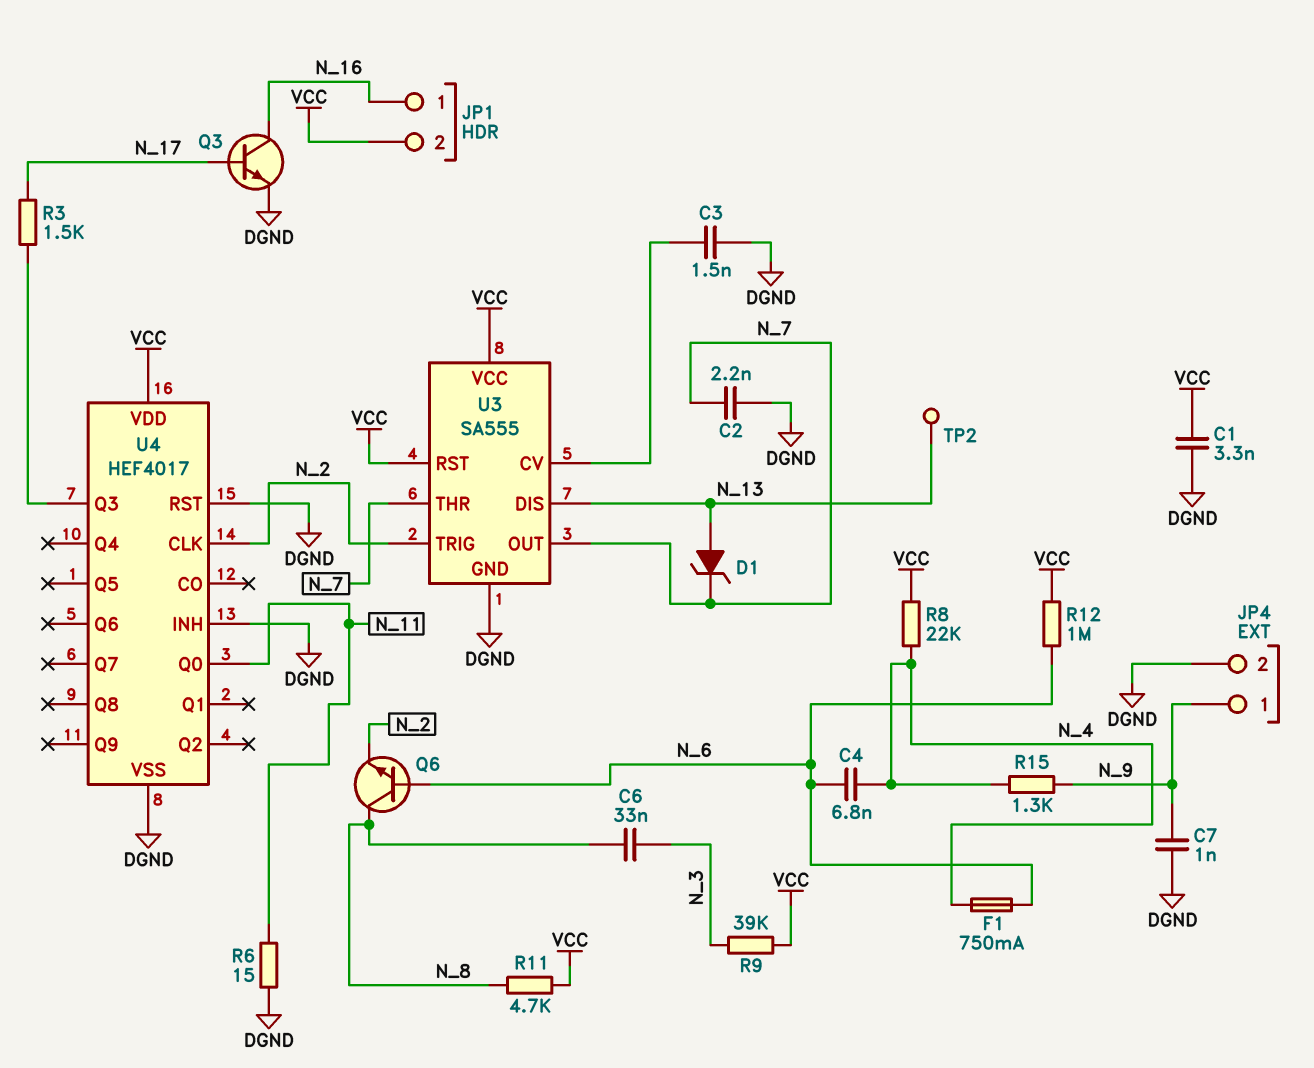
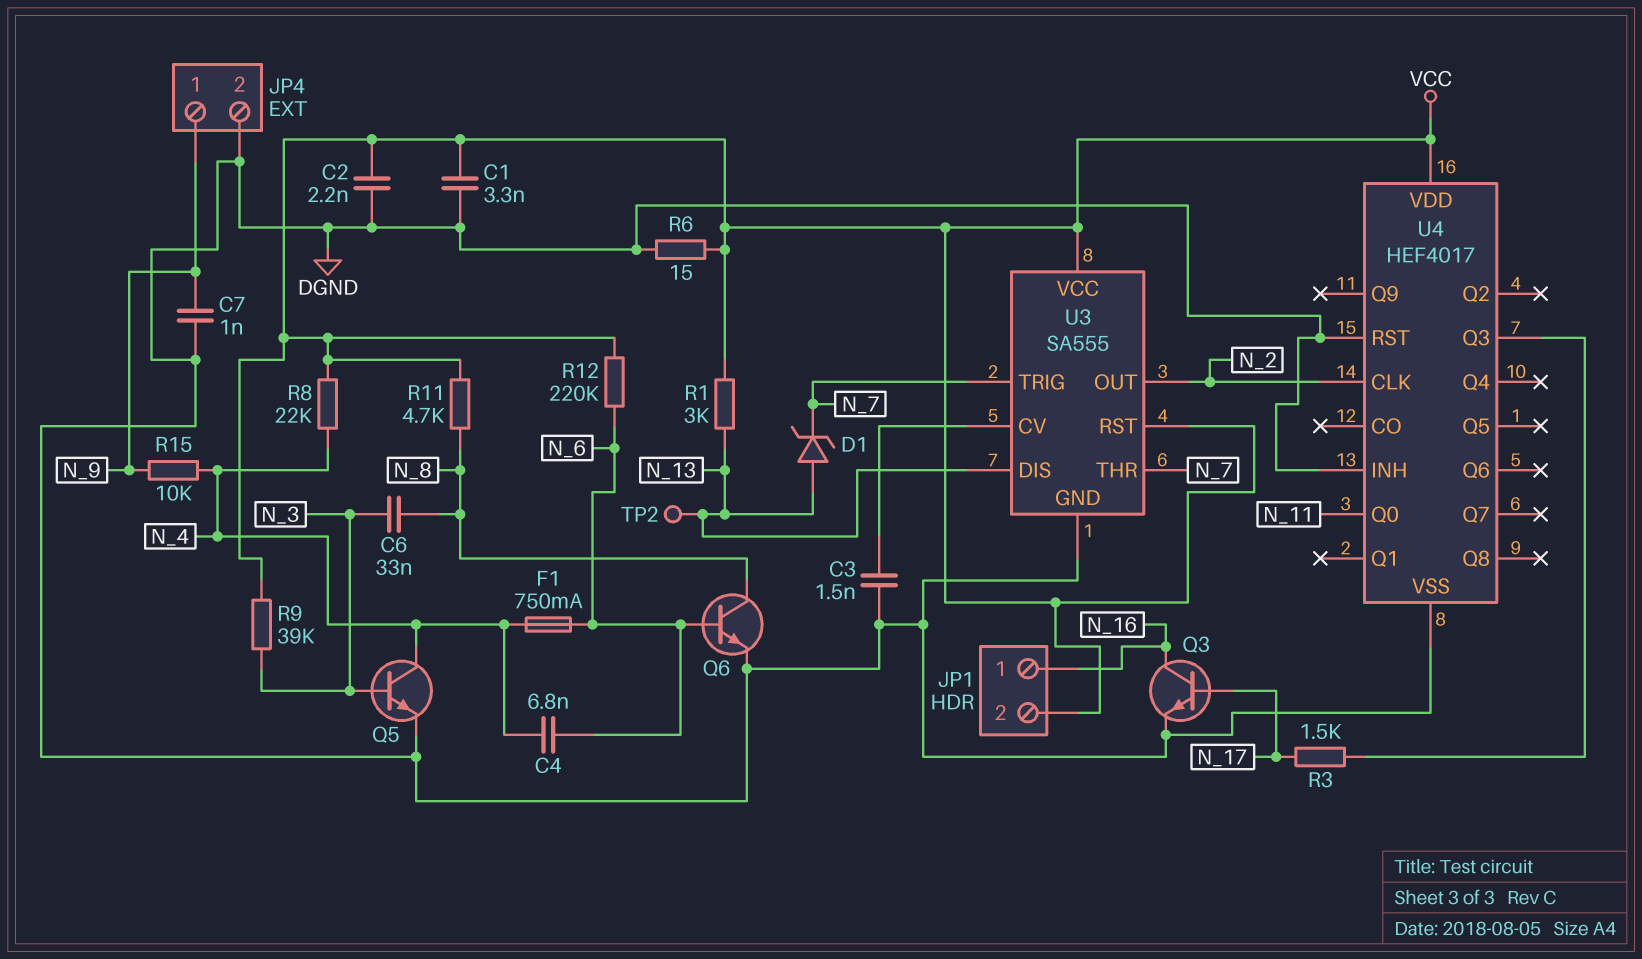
C2: 2.2nF (DGND, N_7) -> 2.2nF (DGND, VCC)
Q5: none -> NPN (B N_3, C N_4, E DGND)
Q6: NPN (B N_6, C N_8, E N_2) -> NPN (B N_6, C N_8, E DGND)
R1: none -> 3k (N_13, VCC)
R6: 15 (DGND, N_11) -> 15 (DGND, VCC)
R12: 1M (N_6, VCC) -> 220k (N_6, VCC)
R15: 1.3k (N_4, N_9) -> 10k (N_4, N_9)
U3 pin OUT: N_7 -> N_2
U3 pin TRIG: N_2 -> N_7

